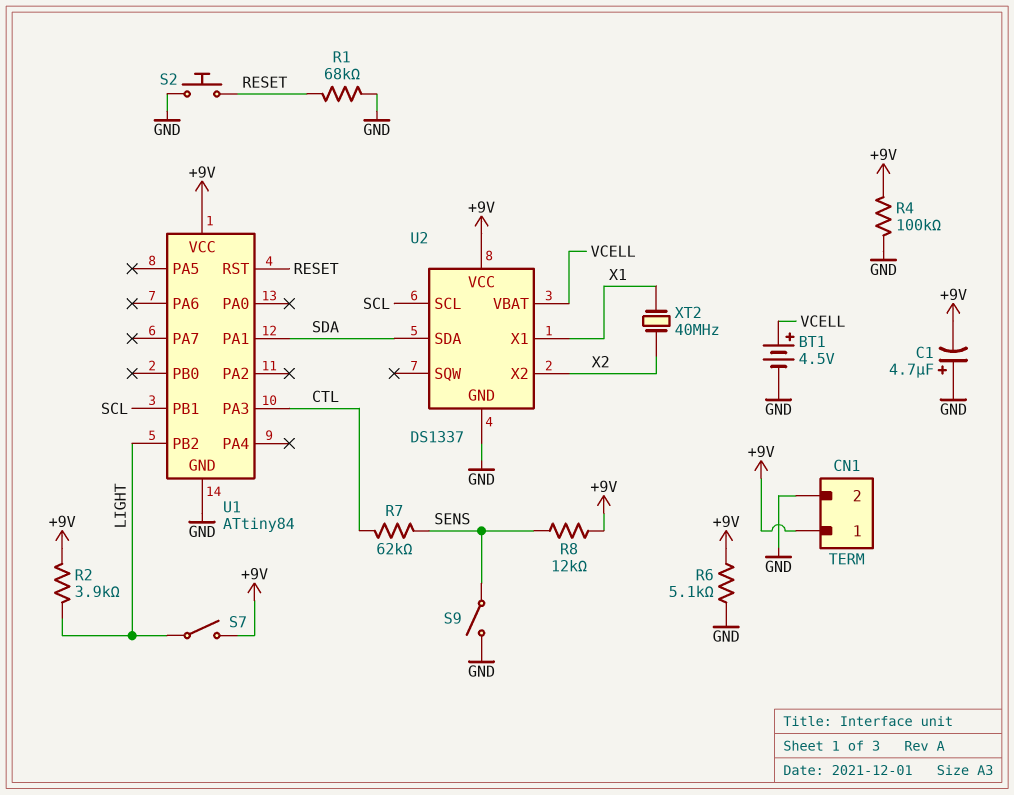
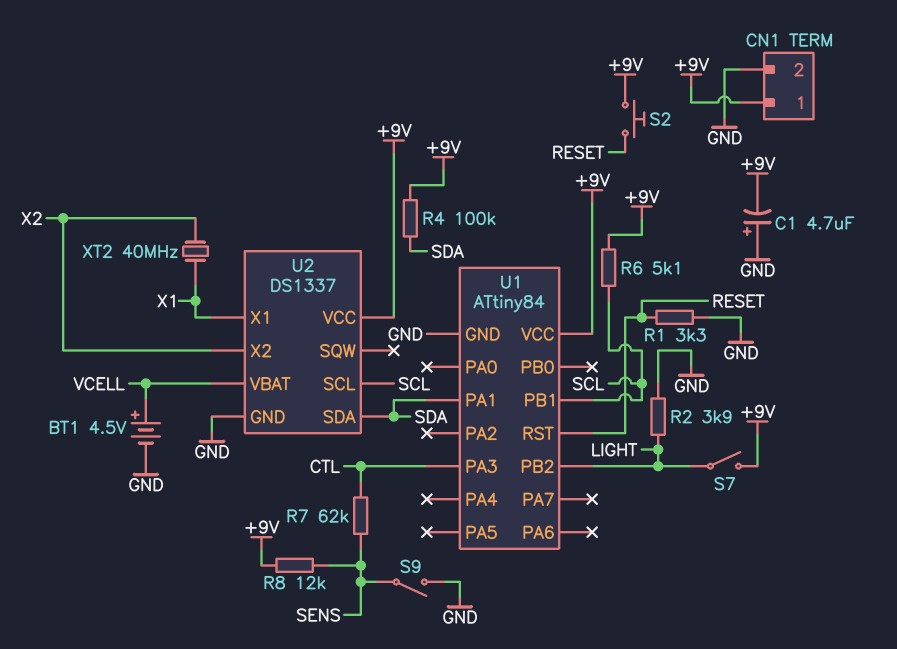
R1: 68k (GND, RESET) -> 3.3k (GND, RESET)
R2: 3.9k (+9V, LIGHT) -> 3.9k (GND, LIGHT)
R4: 100k (+9V, GND) -> 100k (+9V, SDA)
R6: 5.1k (+9V, GND) -> 5.1k (+9V, SCL)
S2: button (GND, RESET) -> button (+9V, RESET)

